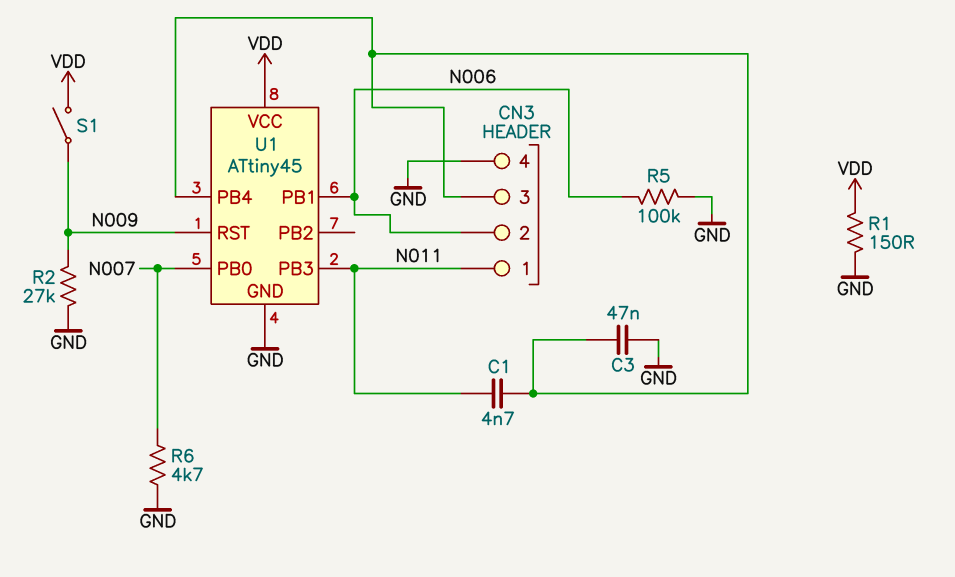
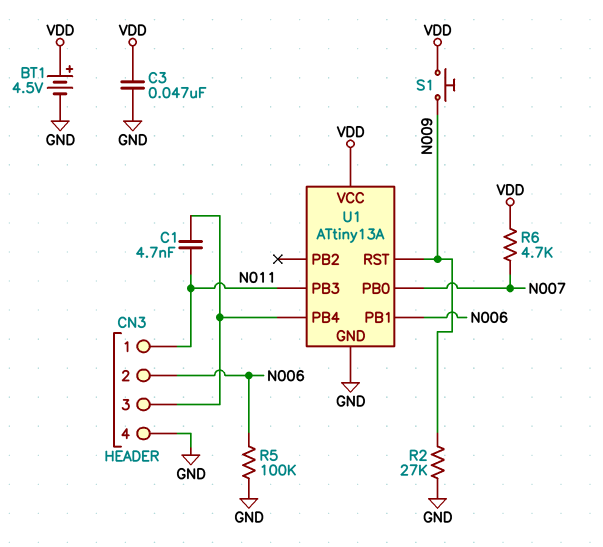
BT1: none -> 4.5V (plus VDD, minus GND)
C3: 47nF (CN3/3, GND) -> 47nF (GND, VDD)
R1: 150 (GND, VDD) -> none
R6: 4.7k (GND, N007) -> 4.7k (N007, VDD)
S1: switch (N009, VDD) -> button (N009, VDD)
U1: ATtiny45 -> ATtiny13A

